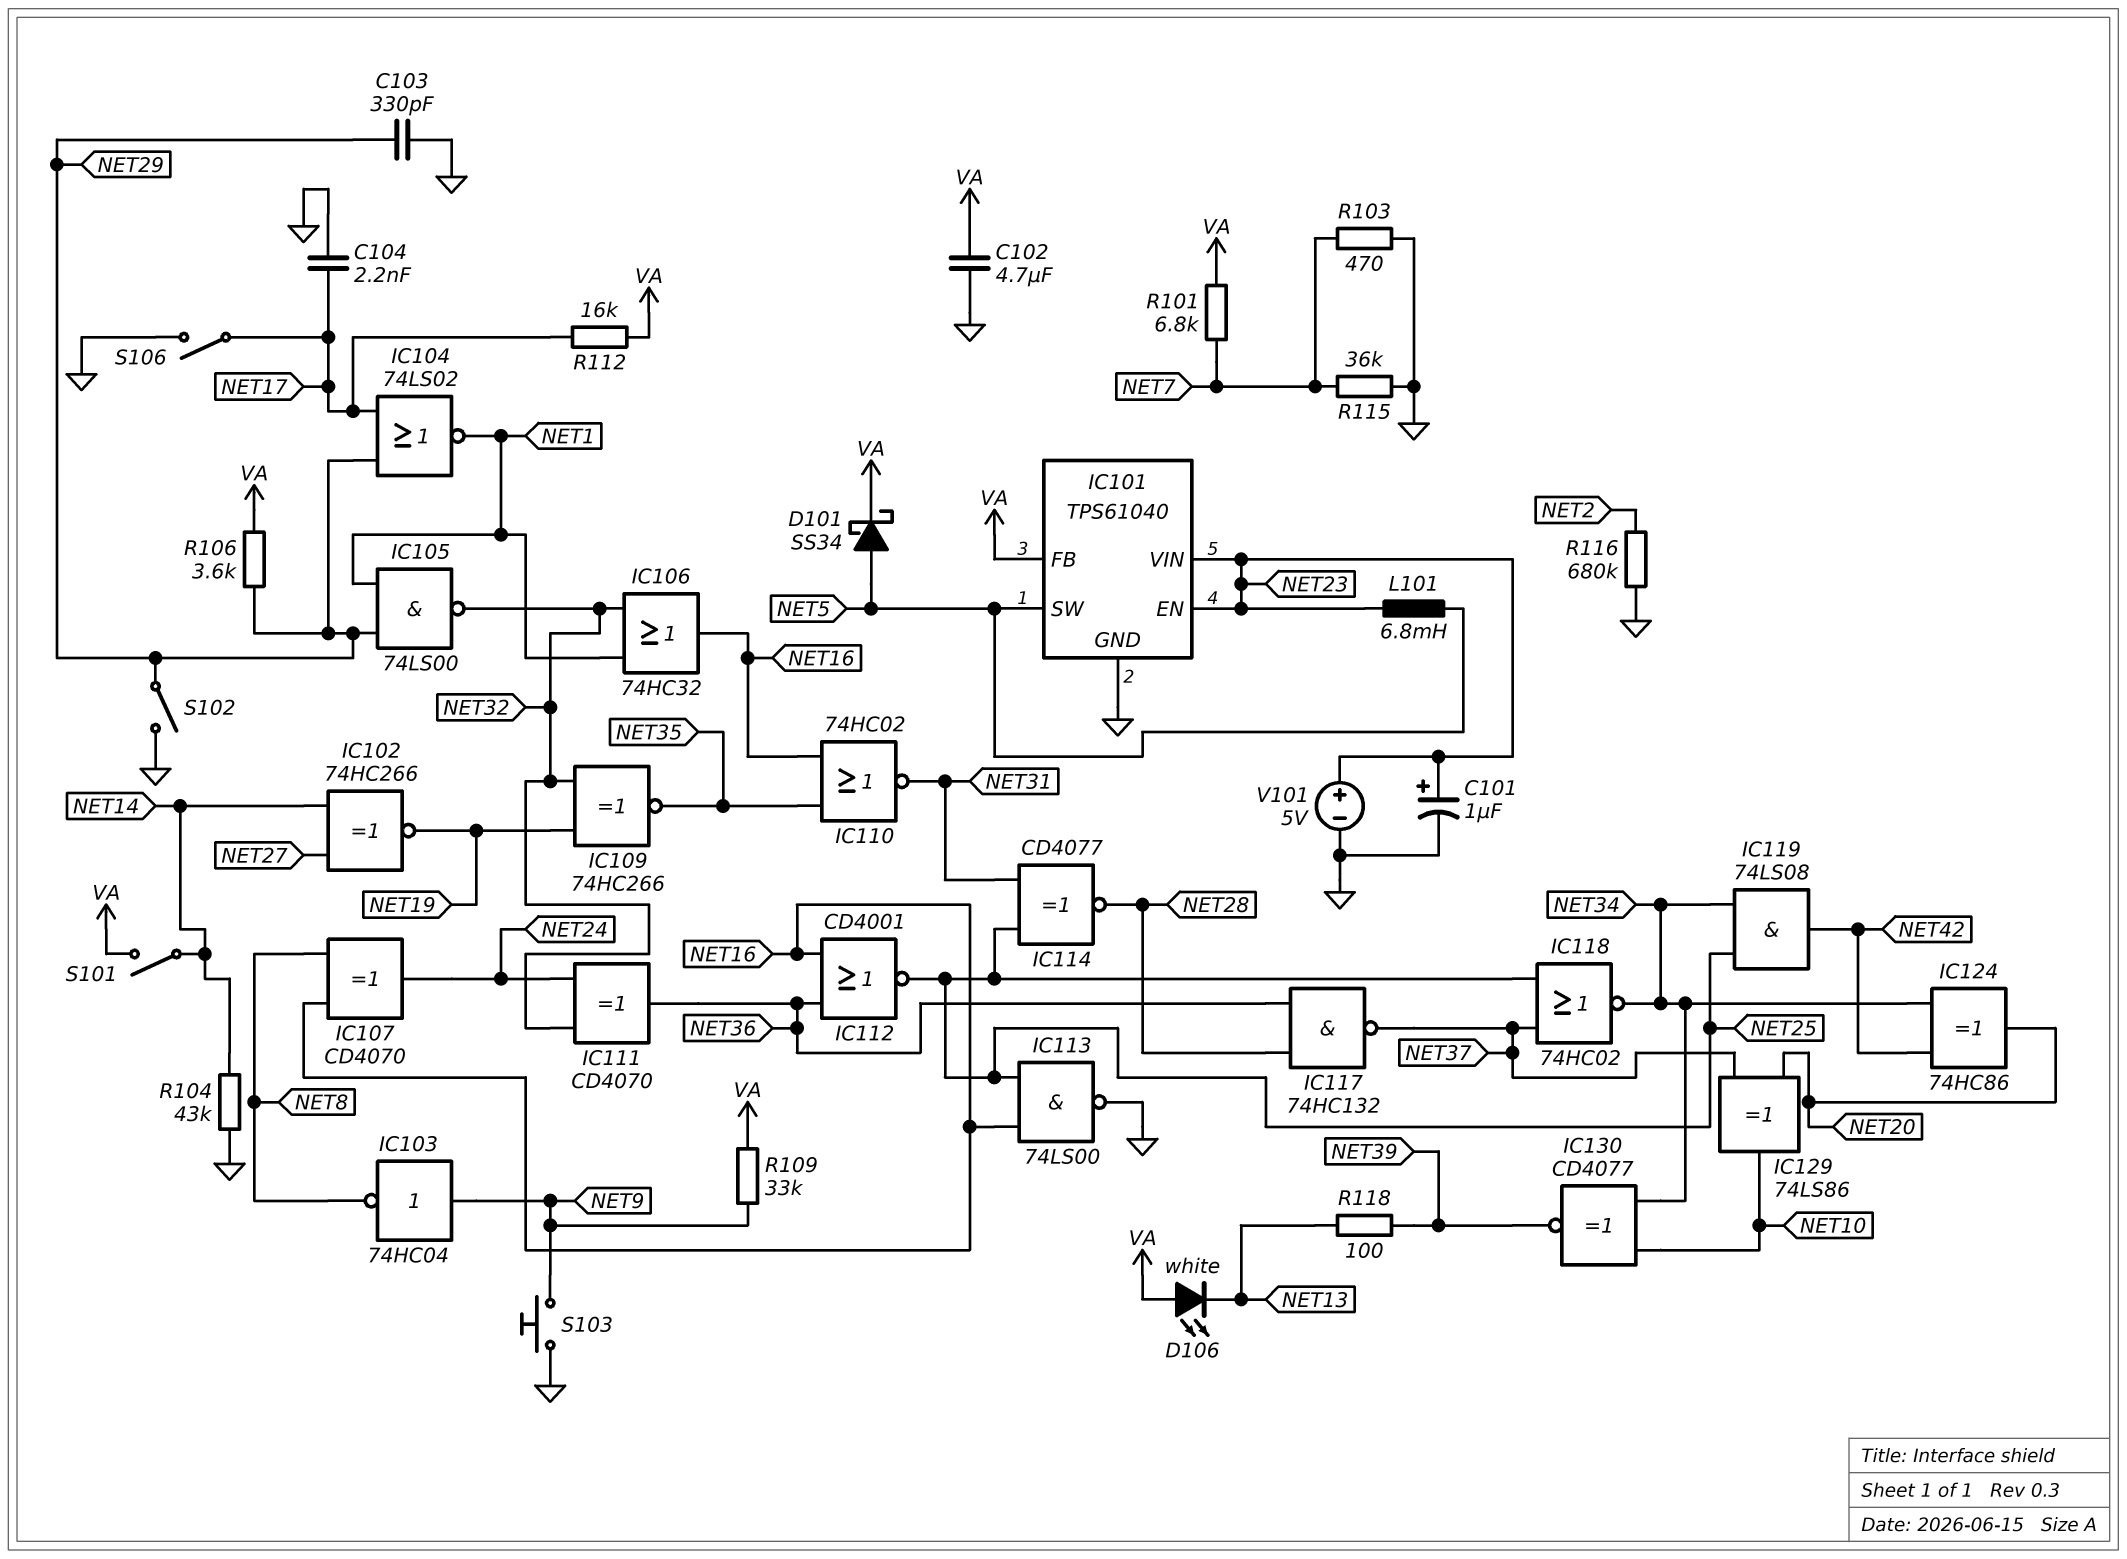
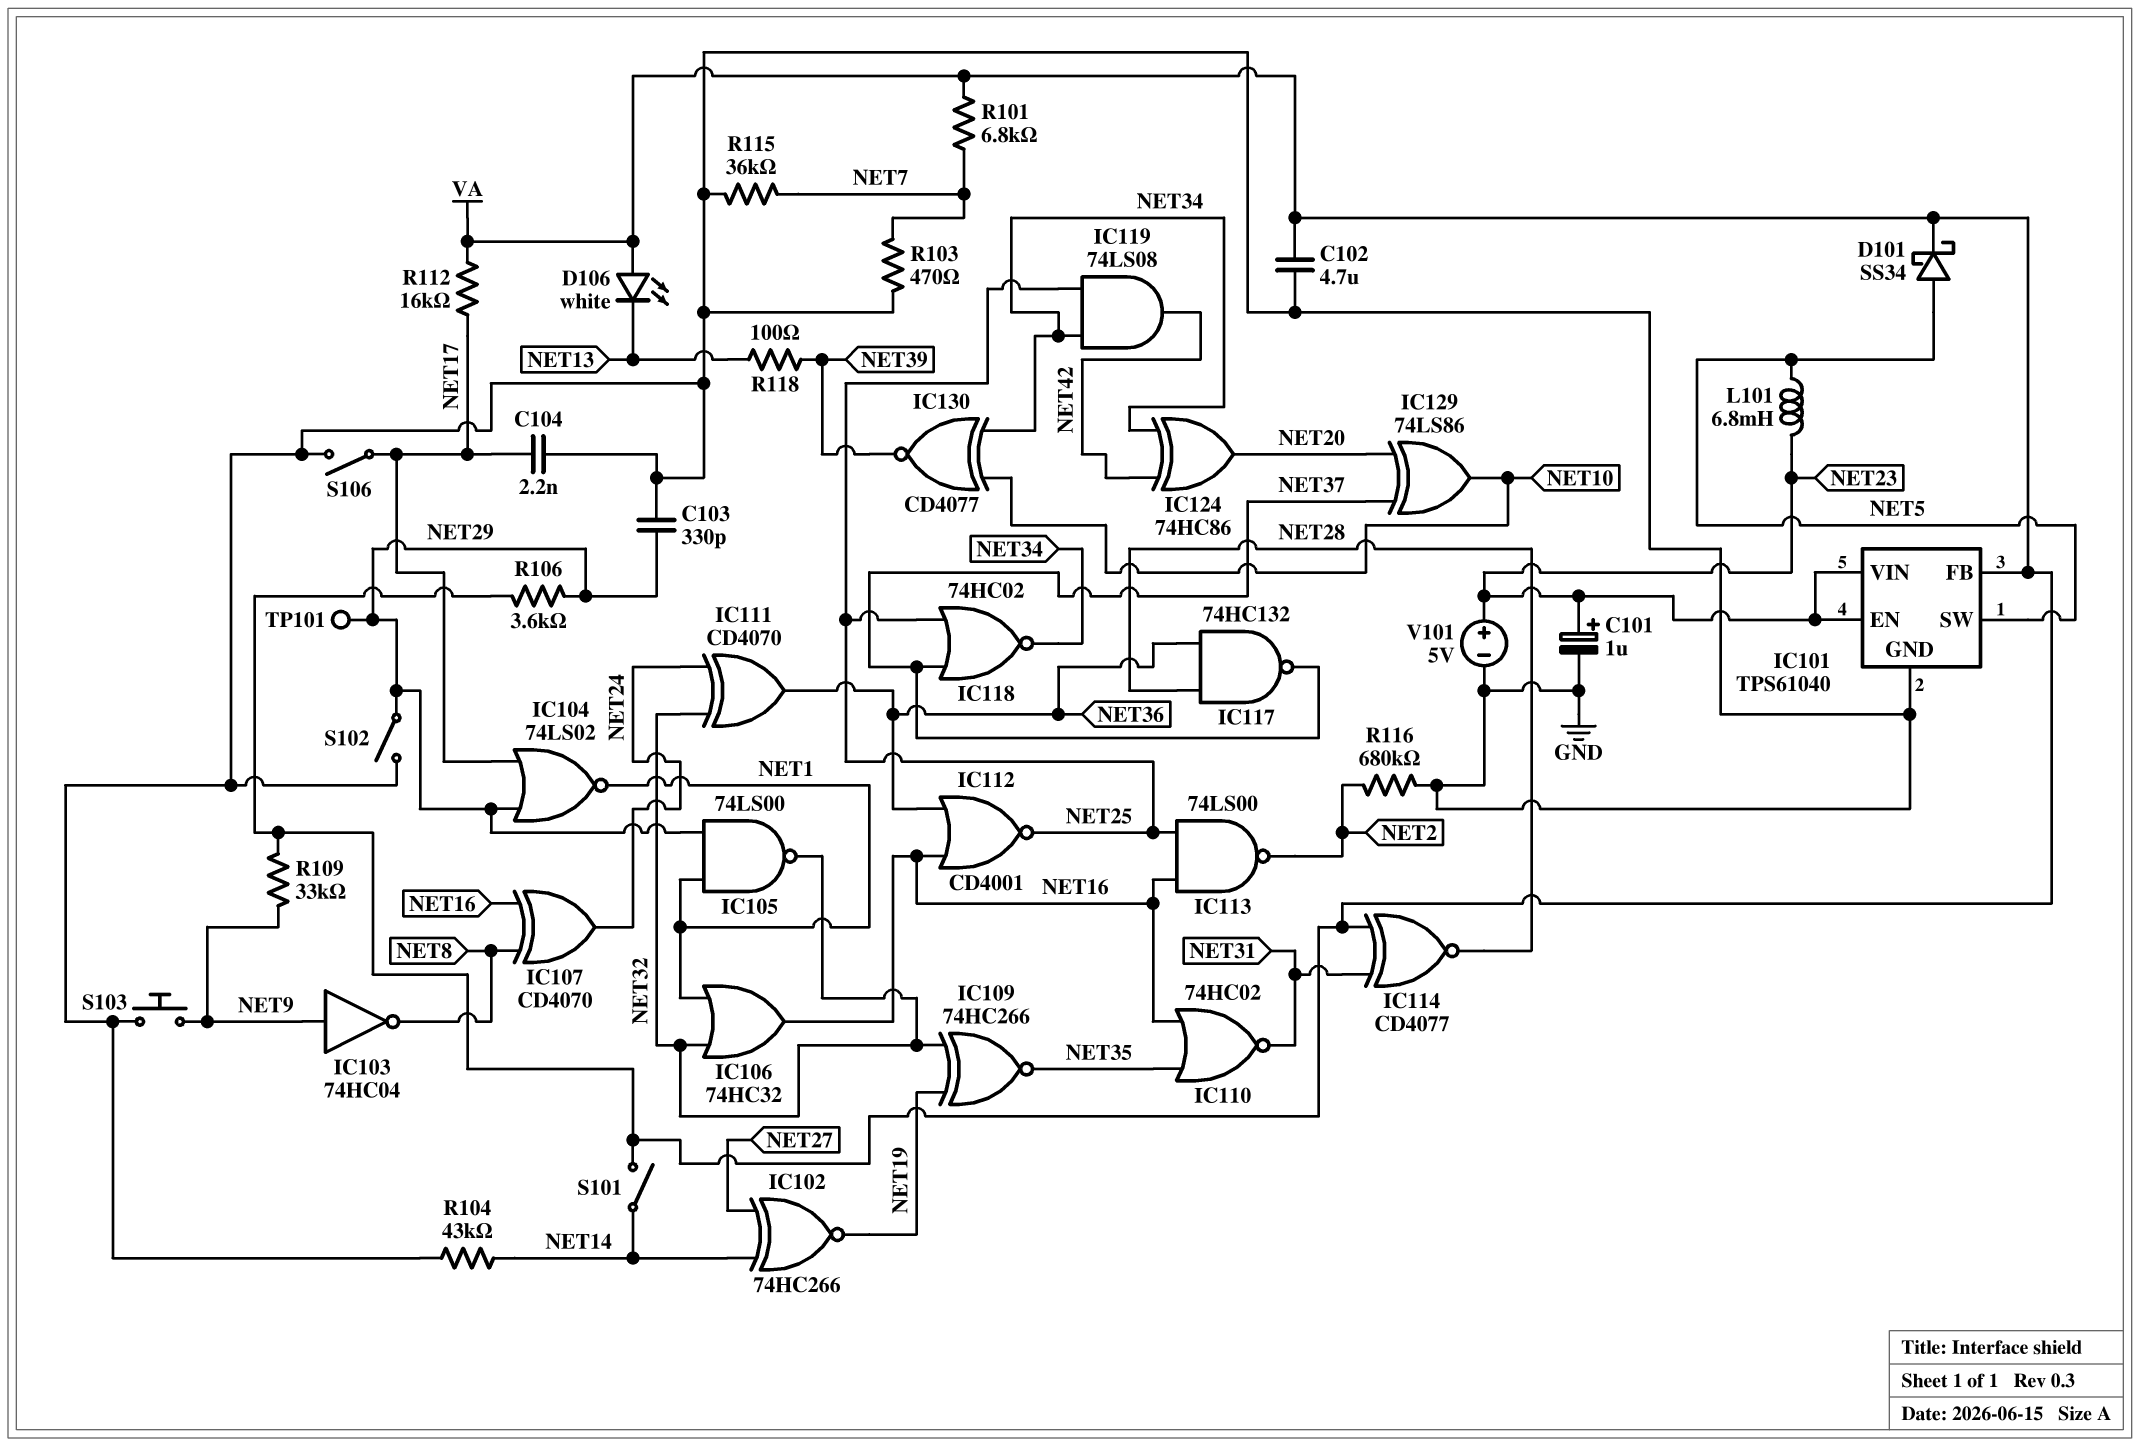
IC113: NAND 74LS00 (in NET16, in NET25, out GND) -> NAND 74LS00 (in NET16, in NET25, out NET2)
IC114: XNOR CD4077 (in NET25, in NET31, out NET28) -> XNOR CD4077 (in NET31, in VA, out NET28)
TP101: none -> test point (NET29)

